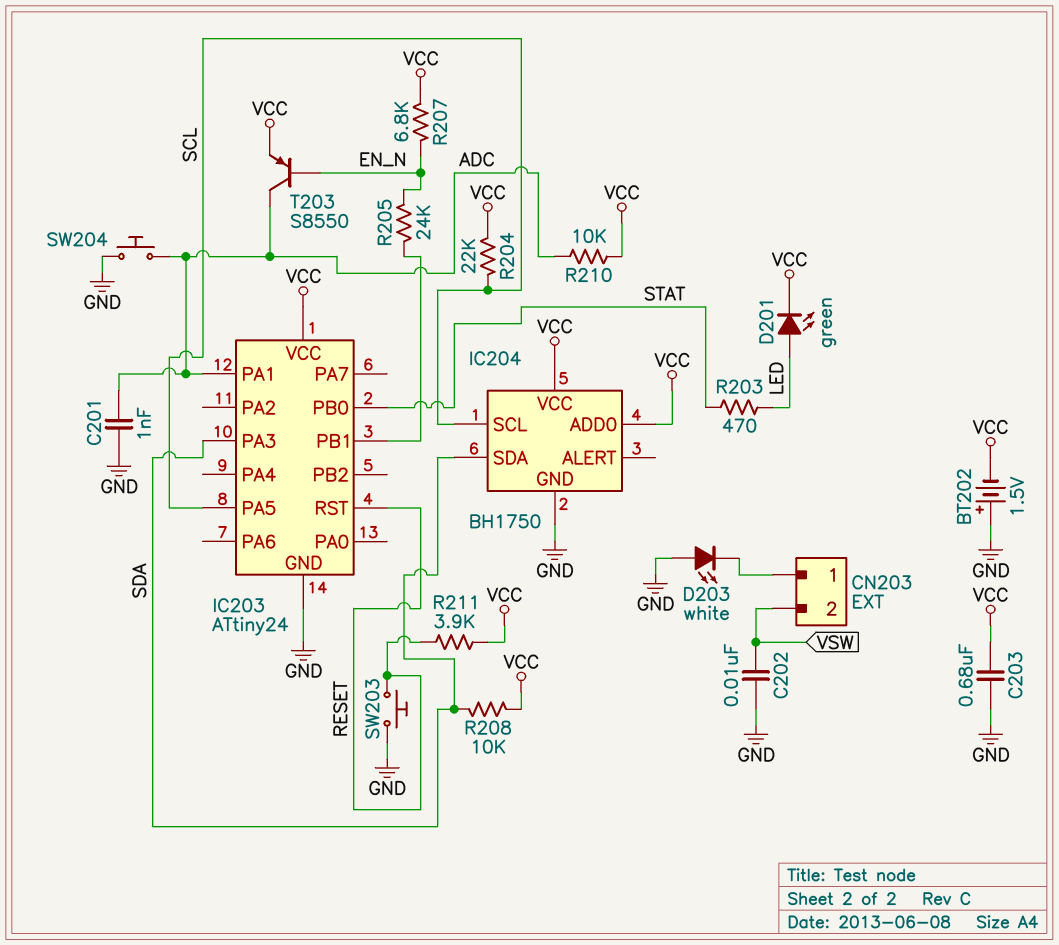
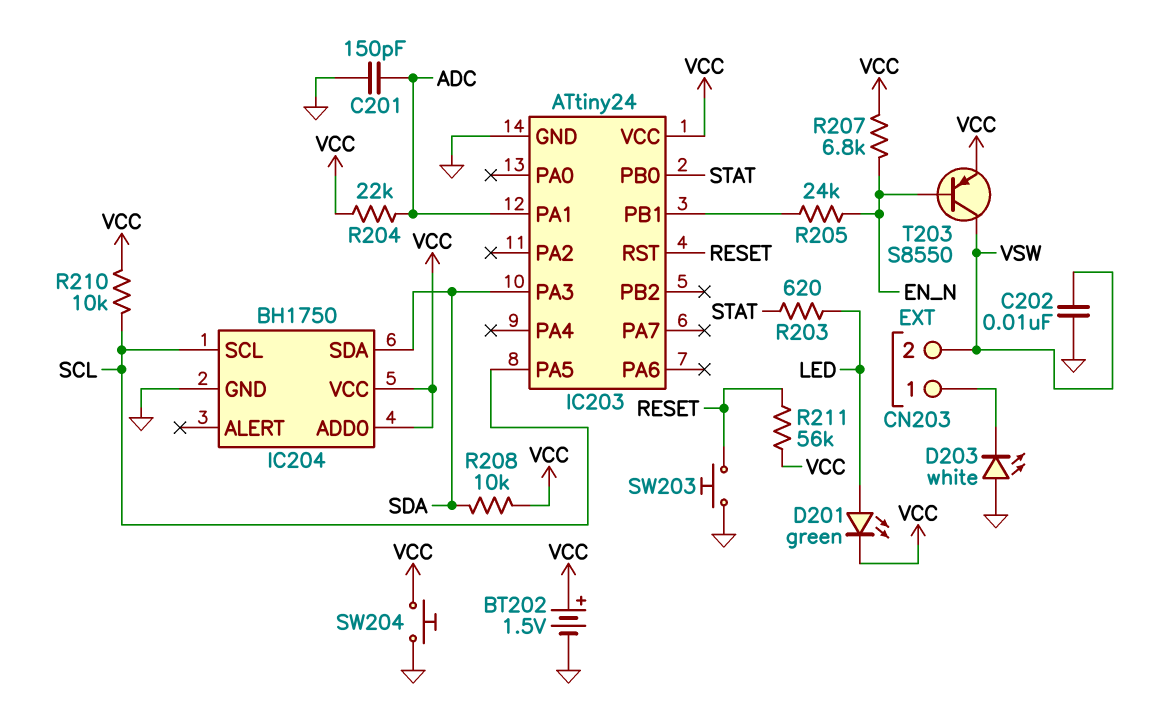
BT202: 1.5V (plus GND, minus VCC) -> 1.5V (plus VCC, minus GND)
C201: 1nF (ADC, GND) -> 150pF (ADC, GND)
C203: 680nF (GND, VCC) -> none
R203: 470 (LED, STAT) -> 620 (LED, STAT)
R204: 22k (SCL, VCC) -> 22k (ADC, VCC)
R210: 10k (ADC, VCC) -> 10k (SCL, VCC)
R211: 3.9k (RESET, VCC) -> 56k (RESET, VCC)
SW204: button (ADC, GND) -> button (GND, VCC)
T203: PNP S8550 (B EN_N, C ADC, E VCC) -> PNP S8550 (B EN_N, C VSW, E VCC)

